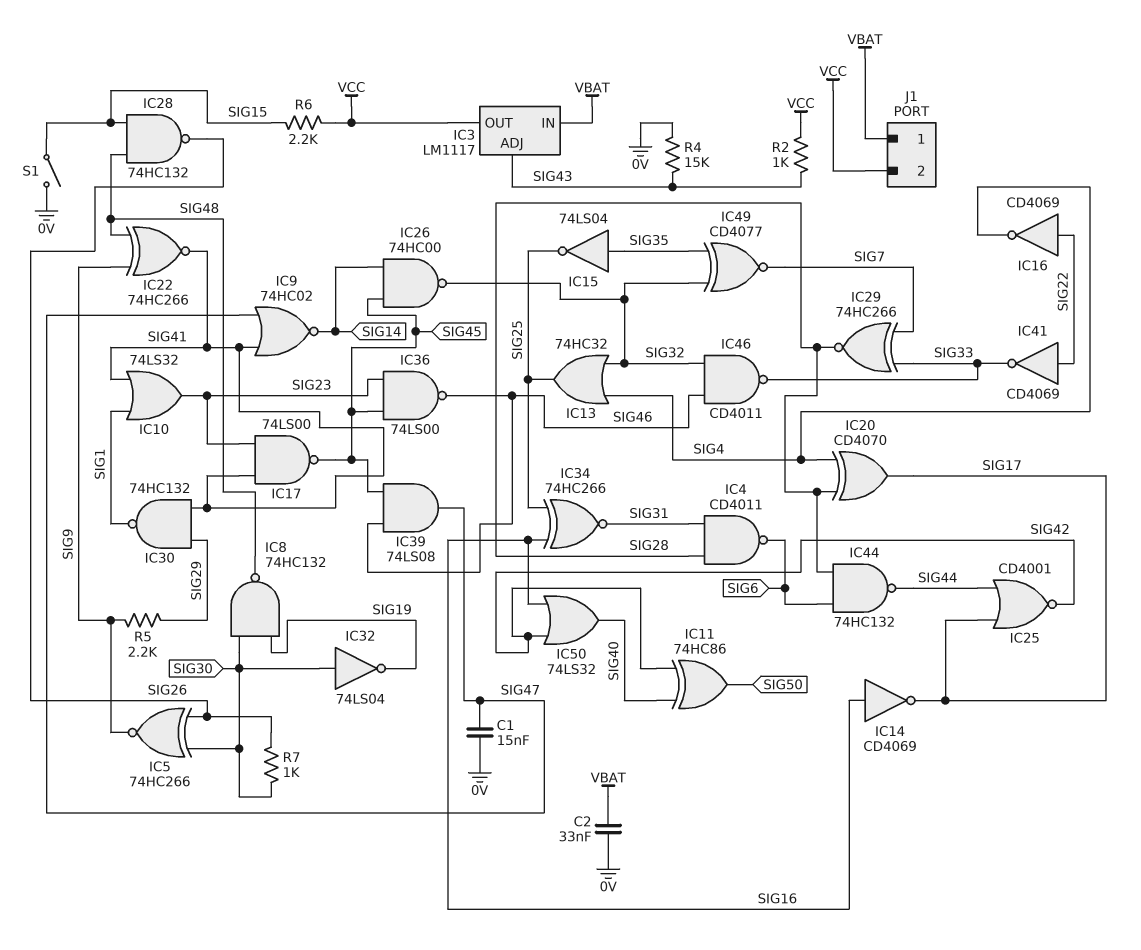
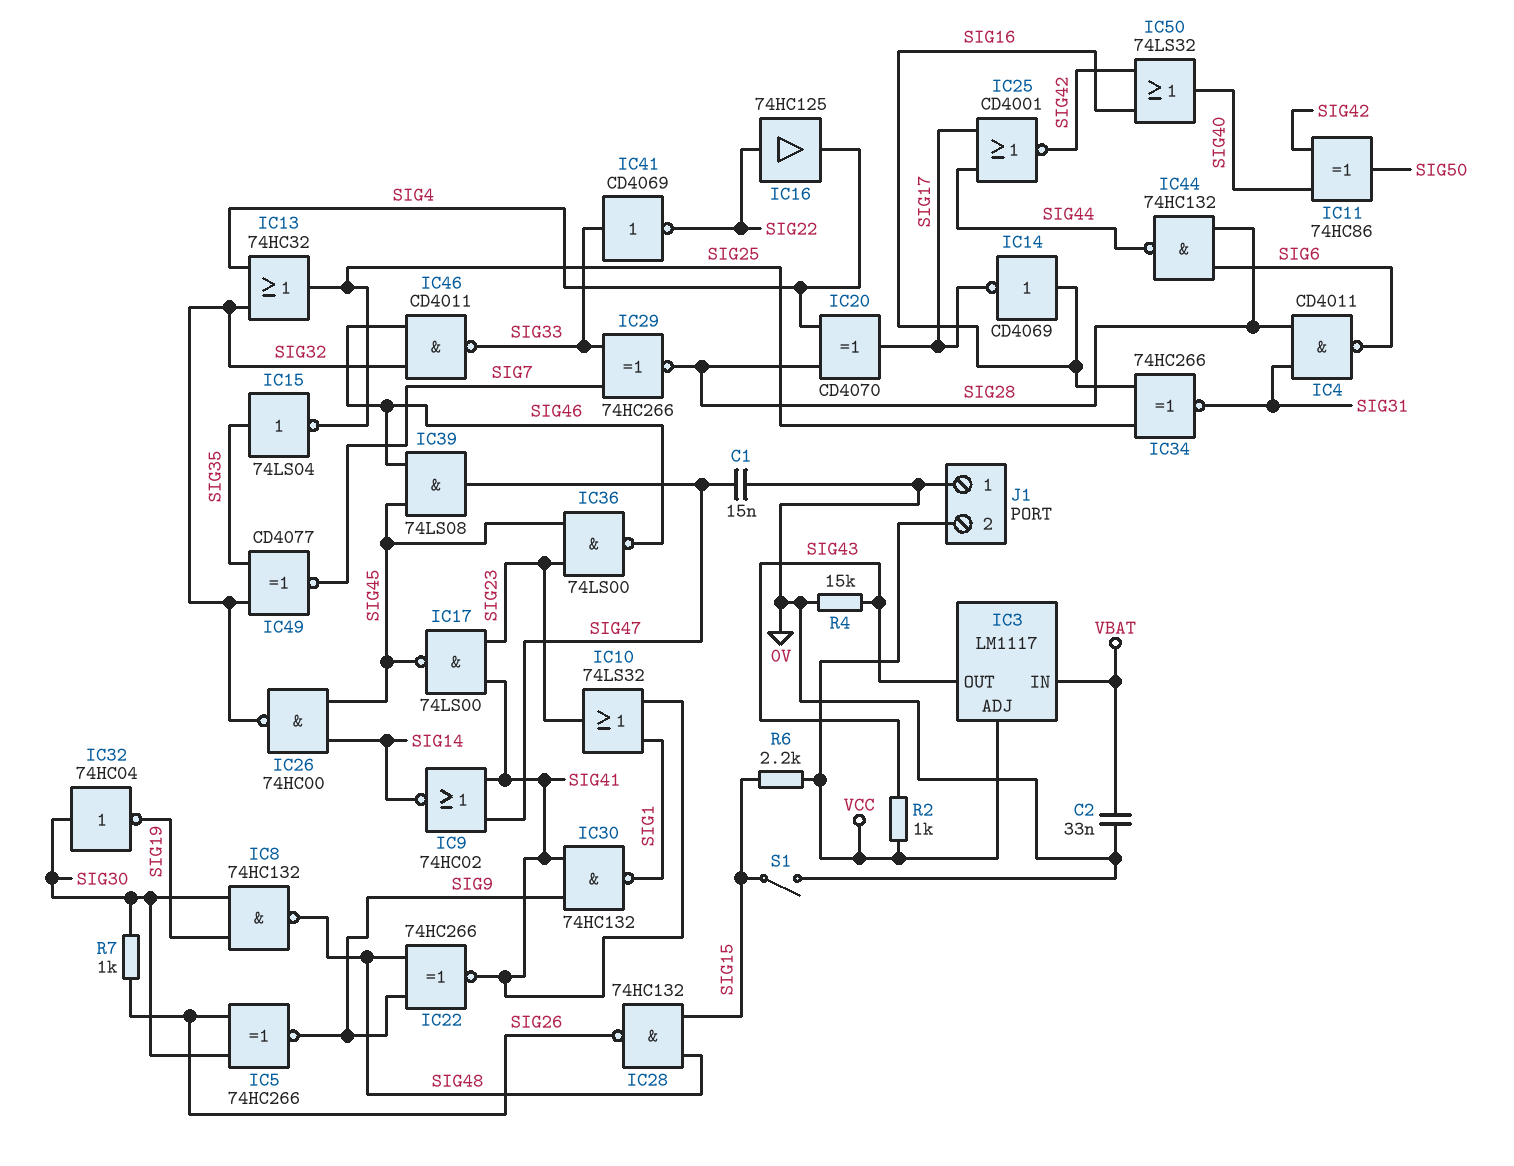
IC3 pin ADJ: SIG43 -> VCC
IC3 pin OUT: VCC -> SIG43
IC16: NOT CD4069 (in SIG22, out SIG4) -> buffer 74HC125 (in SIG22, out SIG4)
IC30: NAND 74HC132 (in SIG29, in SIG41, out SIG1) -> NAND 74HC132 (in SIG9, in SIG41, out SIG1)
IC32: NOT 74LS04 (in SIG30, out SIG19) -> NOT 74HC04 (in SIG30, out SIG19)
IC41: NOT CD4069 (in SIG22, out SIG33) -> NOT CD4069 (in SIG33, out SIG22)
J1 pin 1: VBAT -> 0V
R5: 2.2k (SIG9, SIG29) -> none

